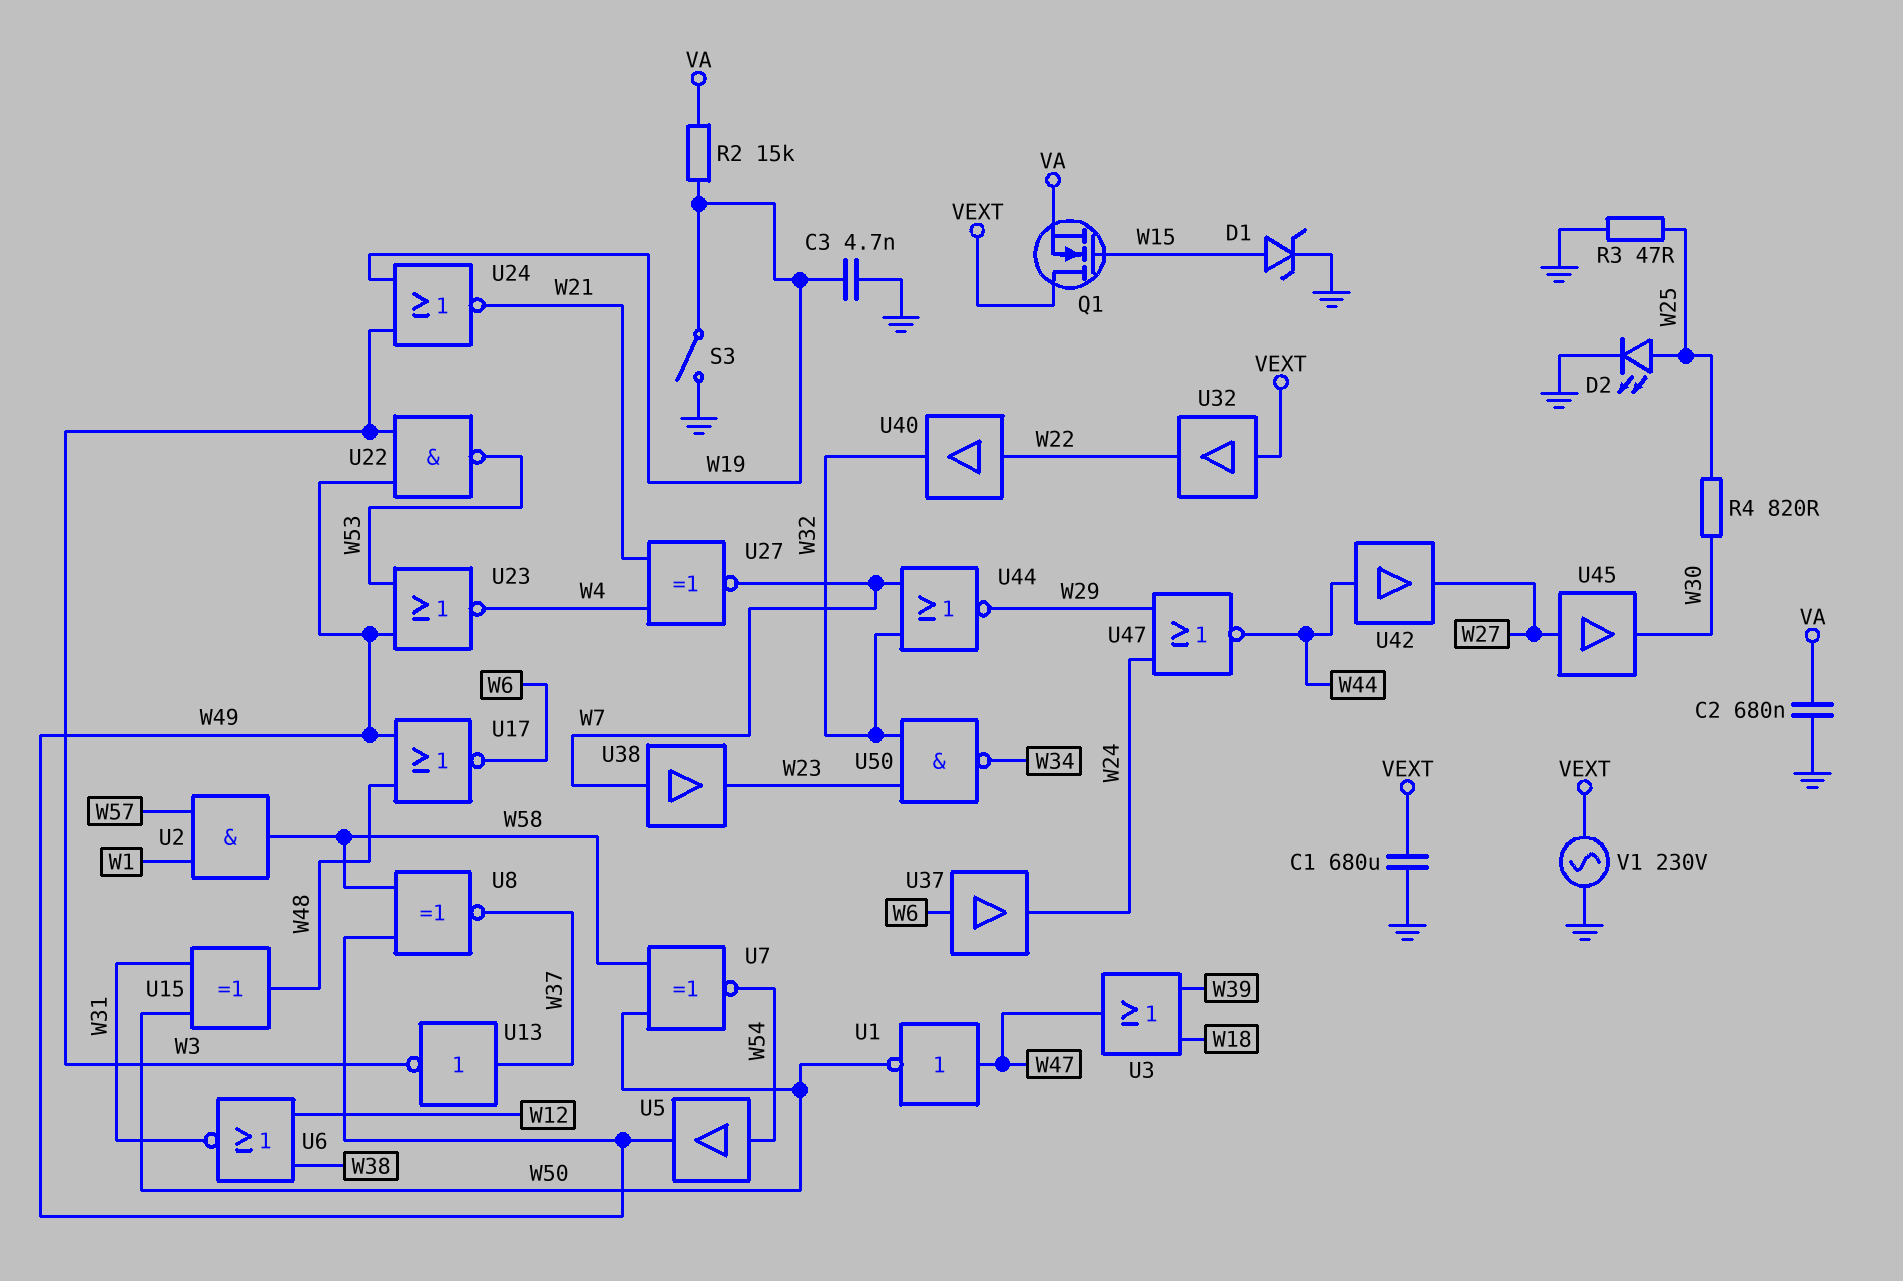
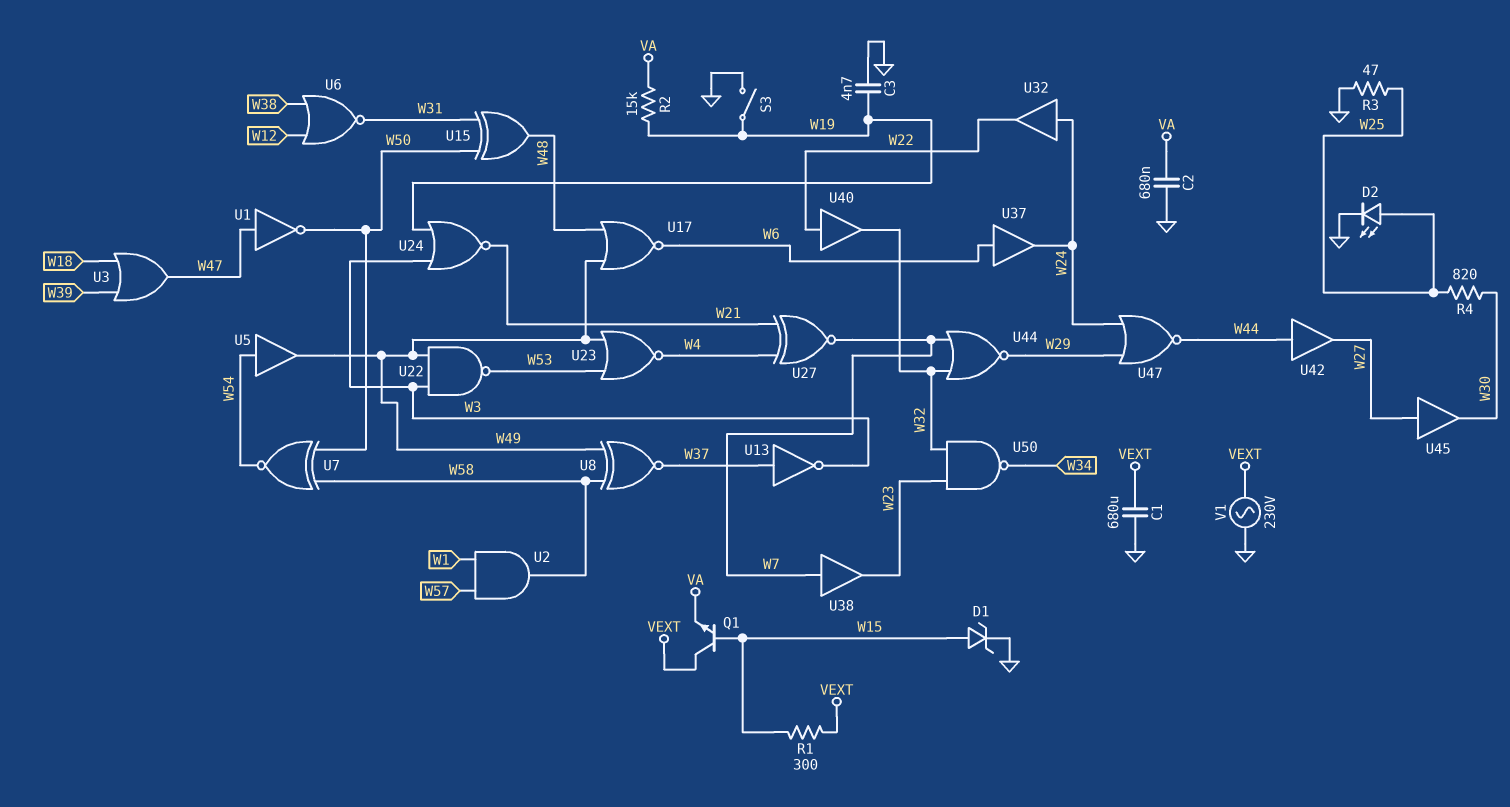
Q1: NMOS (G W15, D VEXT, S VA) -> NPN (B W15, C VEXT, E VA)
R1: none -> 300 (VEXT, W15)
U32: buffer (in VEXT, out W22) -> buffer (in W24, out W22)

